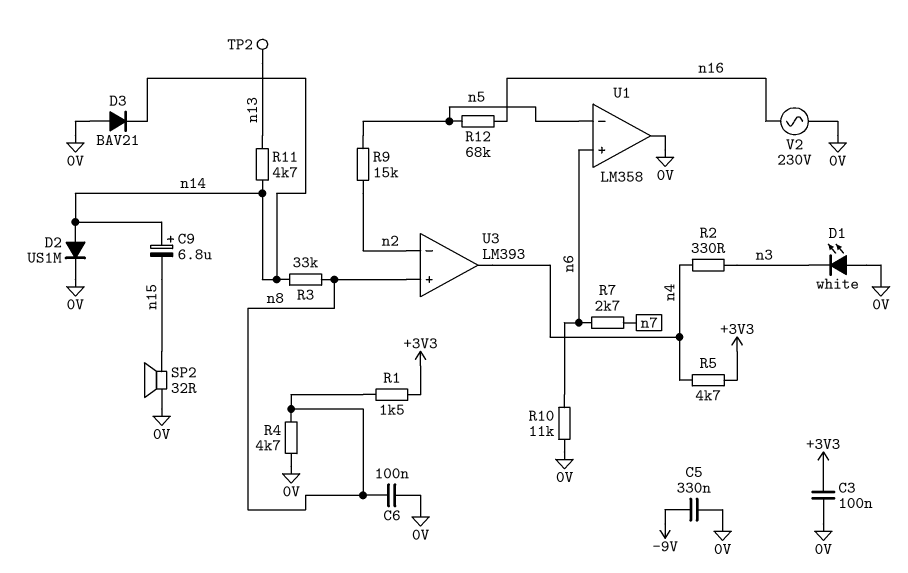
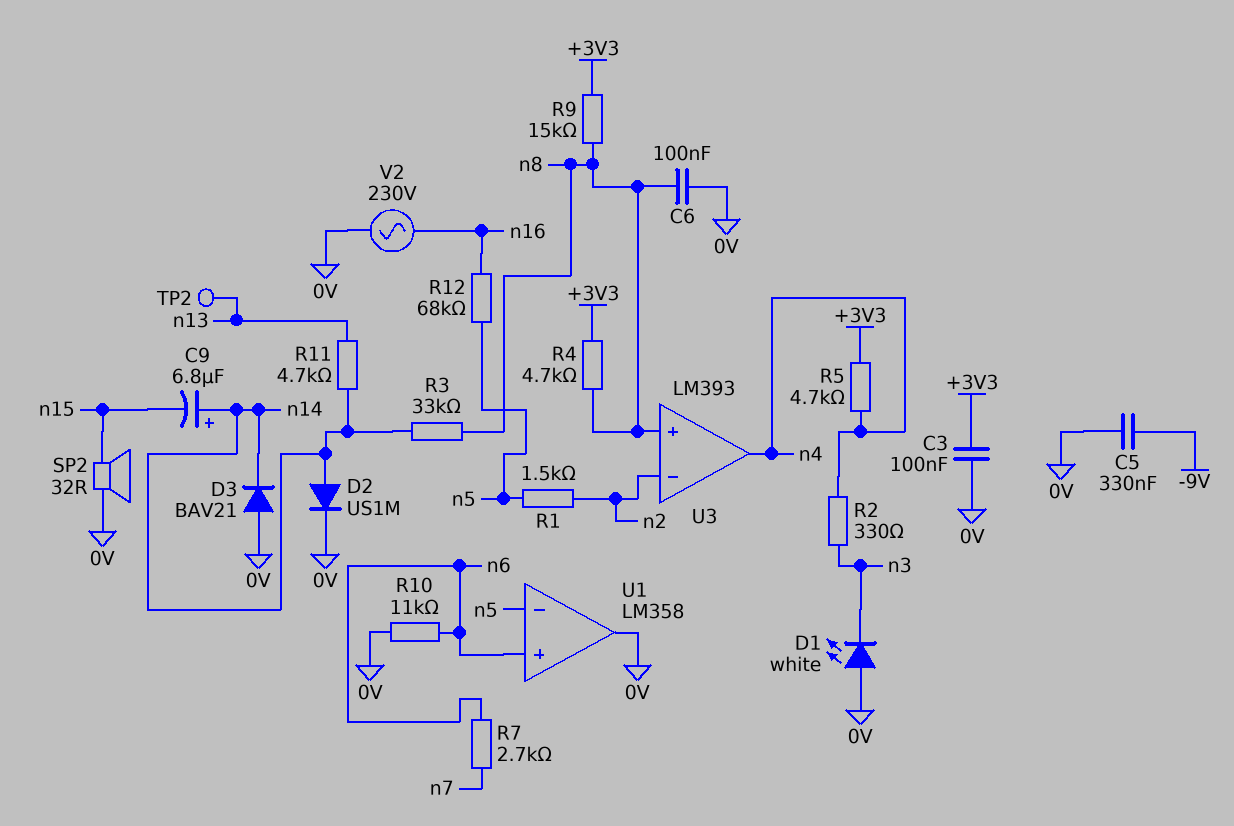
R1: 1.5k (+3V3, n8) -> 1.5k (n2, n5)
R4: 4.7k (0V, n8) -> 4.7k (+3V3, n8)
R9: 15k (n2, n5) -> 15k (+3V3, n8)

